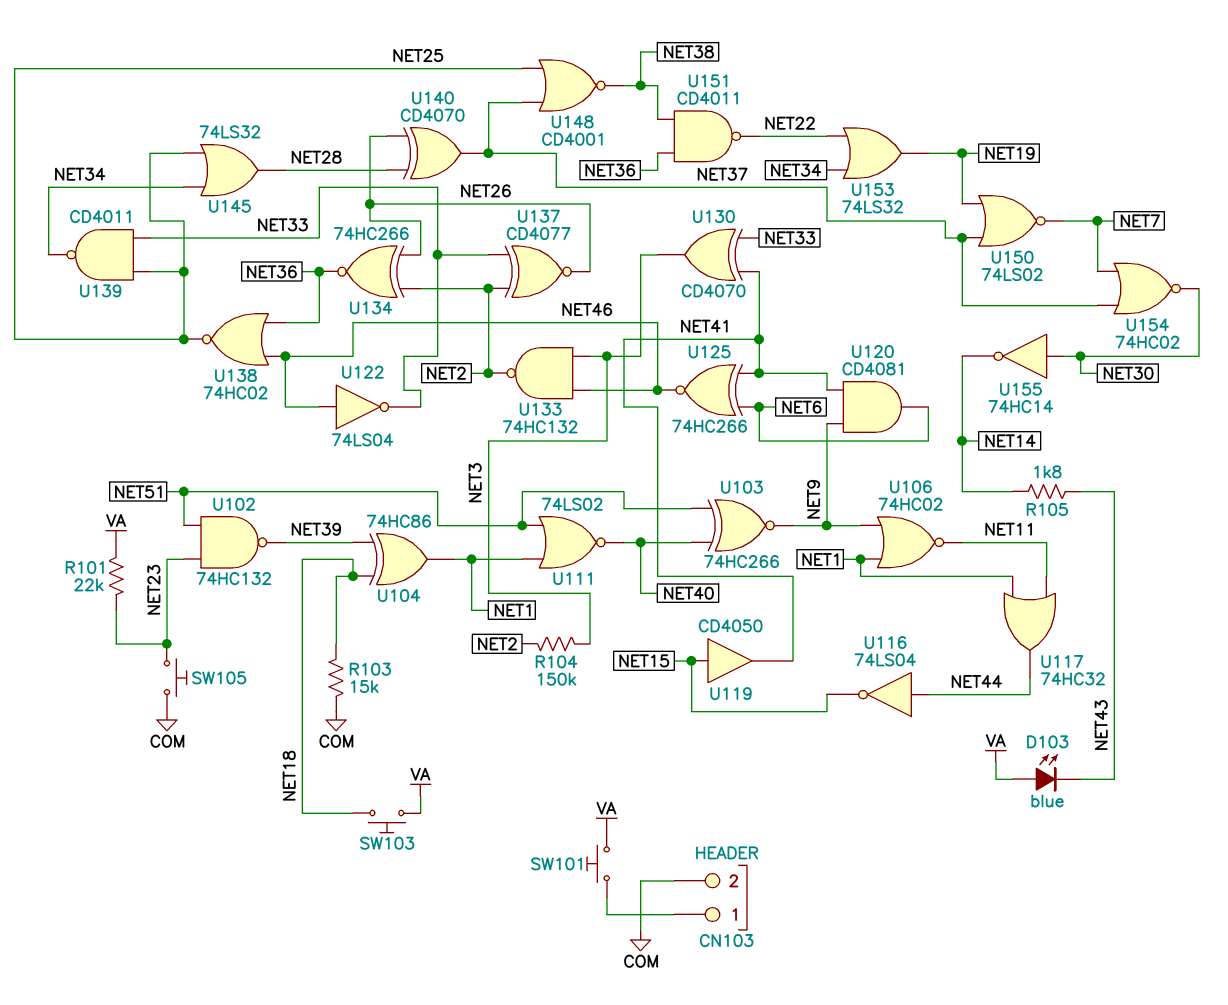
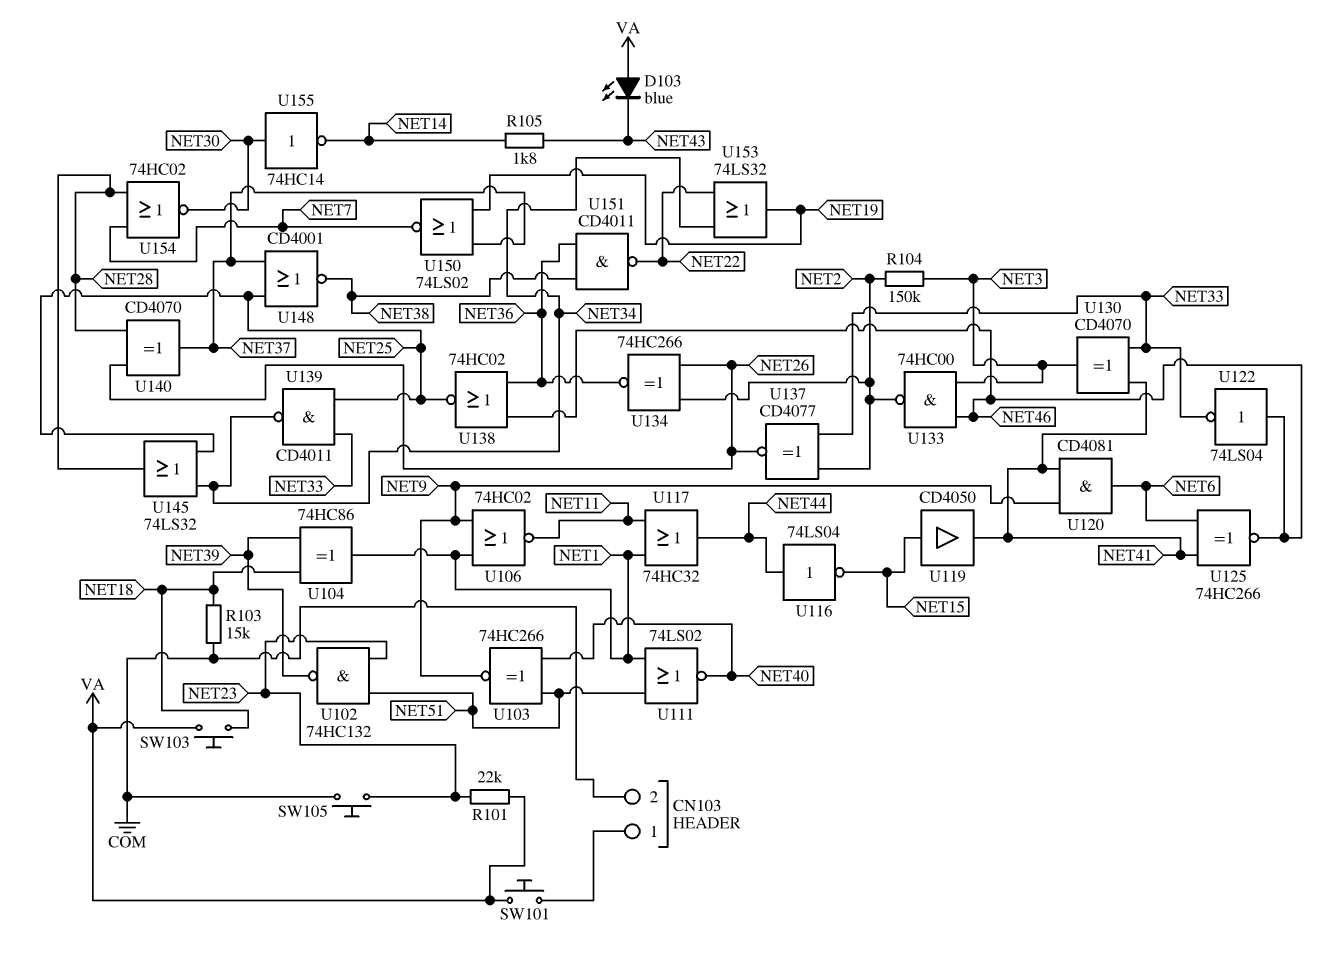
U133: NAND 74HC132 (in NET3, in NET46, out NET2) -> NAND 74HC00 (in NET3, in NET46, out NET2)
U154: NOR 74HC02 (in NET7, in NET37, out NET30) -> NOR 74HC02 (in NET7, in NET28, out NET30)

